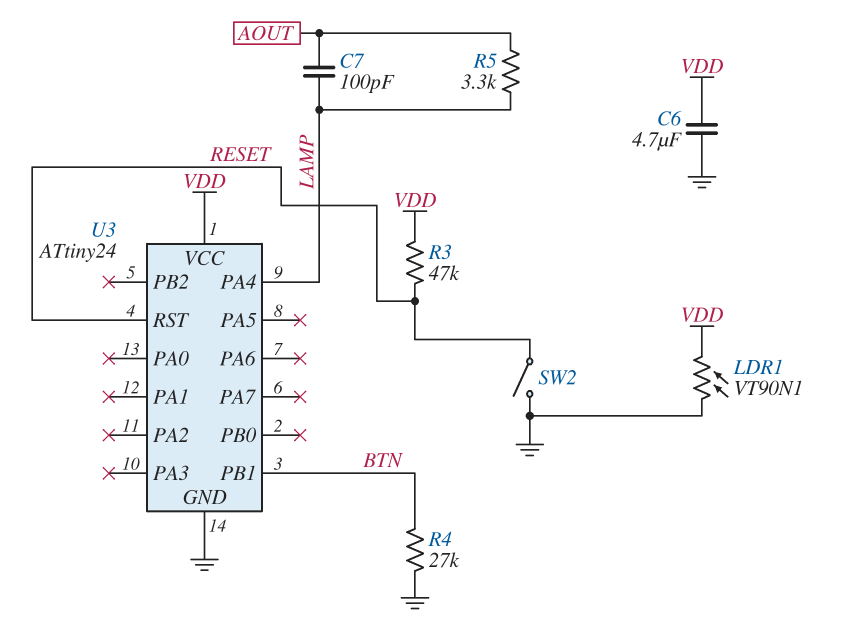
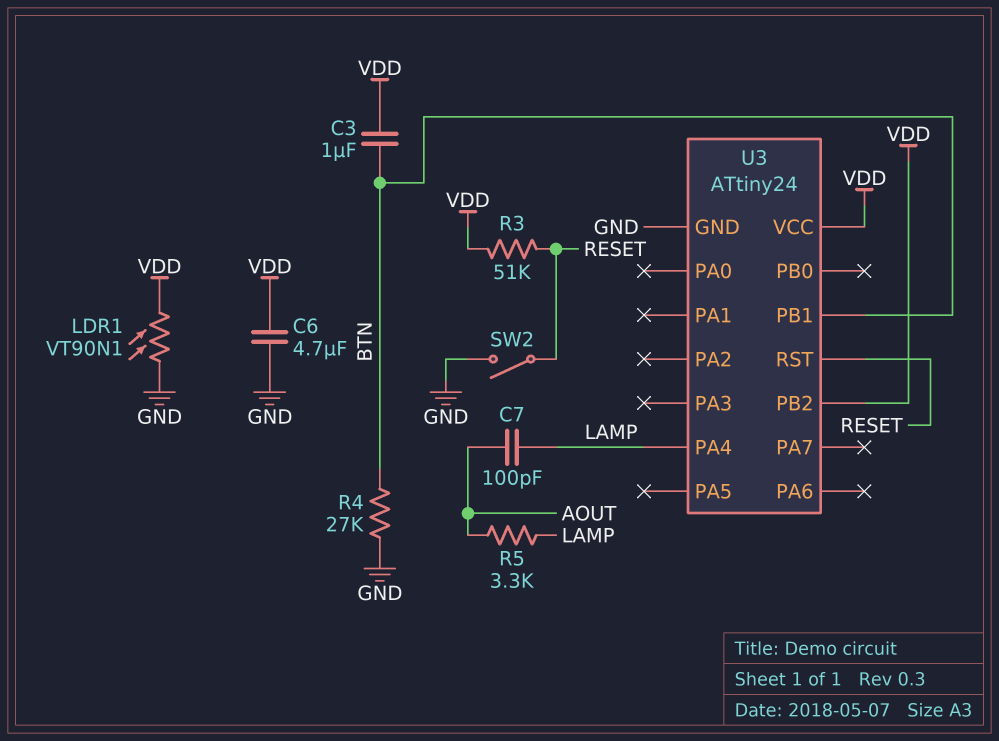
C3: none -> 1uF (BTN, VDD)
R3: 47k (RESET, VDD) -> 51k (RESET, VDD)
U3 pin PB2: none -> VDD

